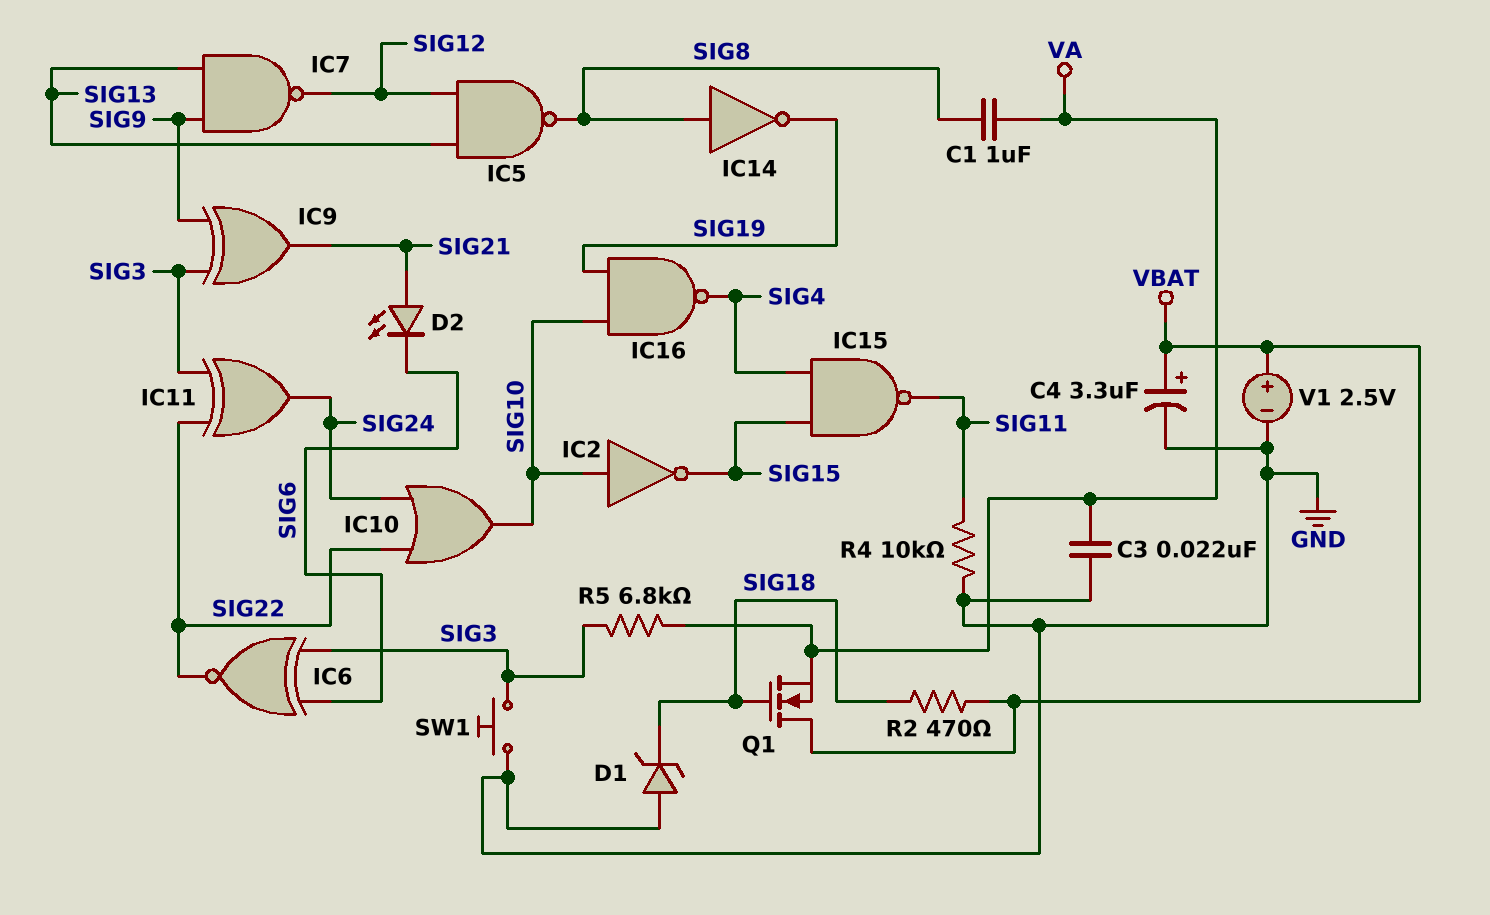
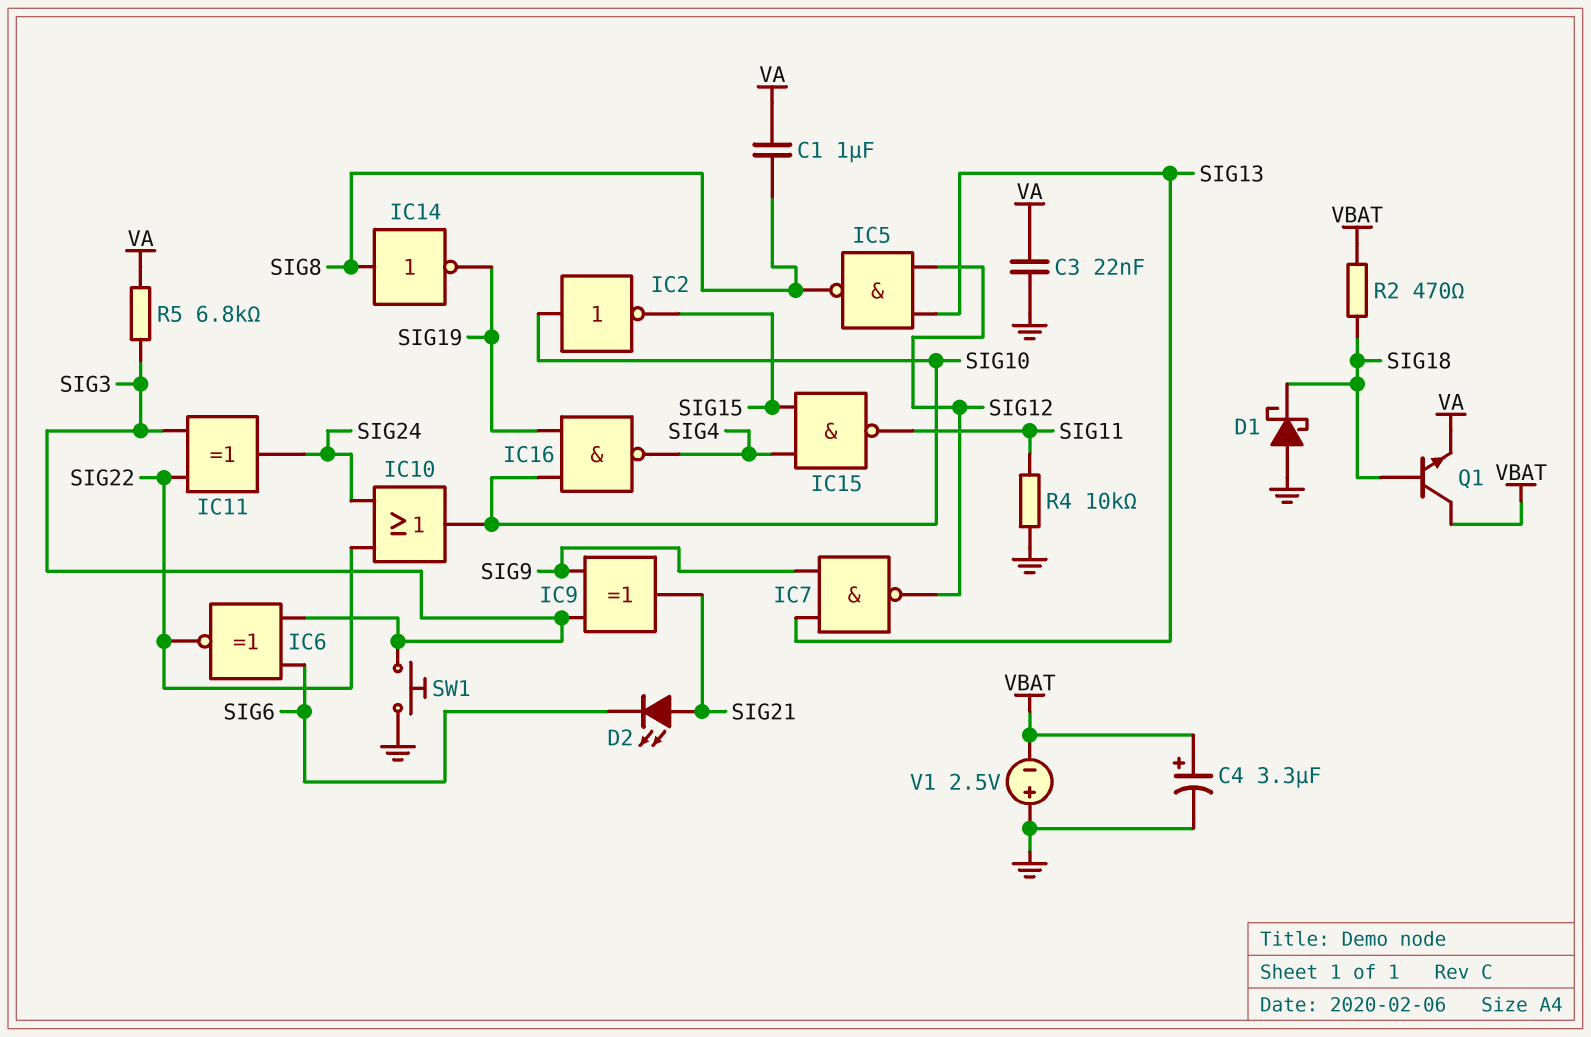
D1: zener (A GND, K SIG18) -> schottky (A GND, K SIG18)
Q1: NMOS (G SIG18, D VBAT, S VA) -> NPN (B SIG18, C VBAT, E VA)
V1: 2.5V (plus VBAT, minus GND) -> 2.5V (plus GND, minus VBAT)

